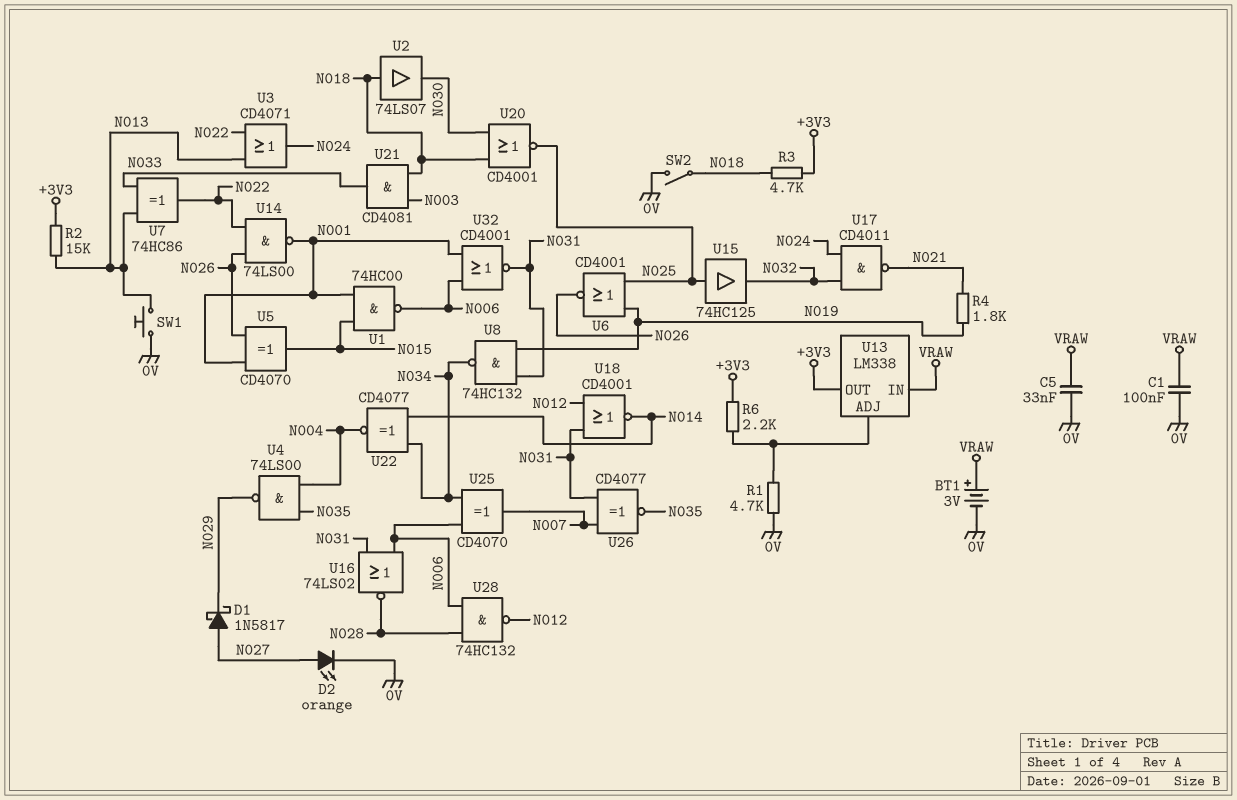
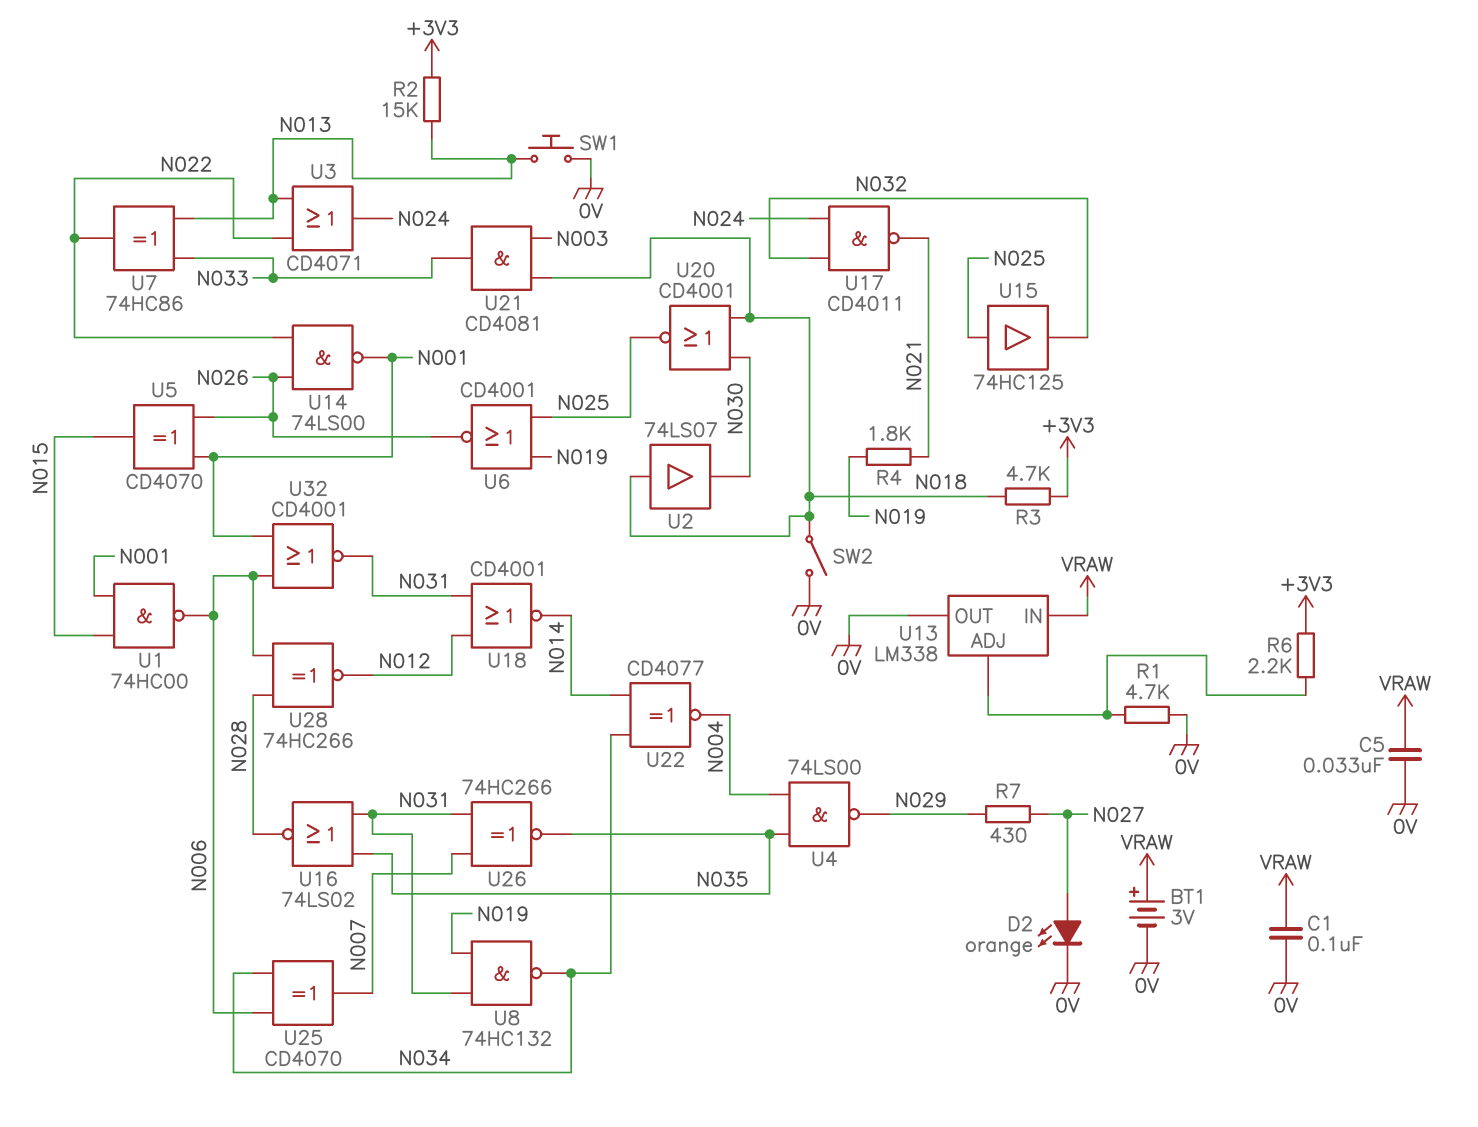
D1: schottky 1N5817 (A N027, K N029) -> none
R7: none -> 430 (N027, N029)
U13 pin OUT: +3V3 -> 0V
U16: NOR 74LS02 (in N006, in N031, out N028) -> NOR 74LS02 (in N031, in N035, out N028)
U26: XNOR CD4077 (in N007, in N031, out N035) -> XNOR 74HC266 (in N007, in N031, out N035)
U28: NAND 74HC132 (in N006, in N028, out N012) -> XNOR 74HC266 (in N006, in N028, out N012)

